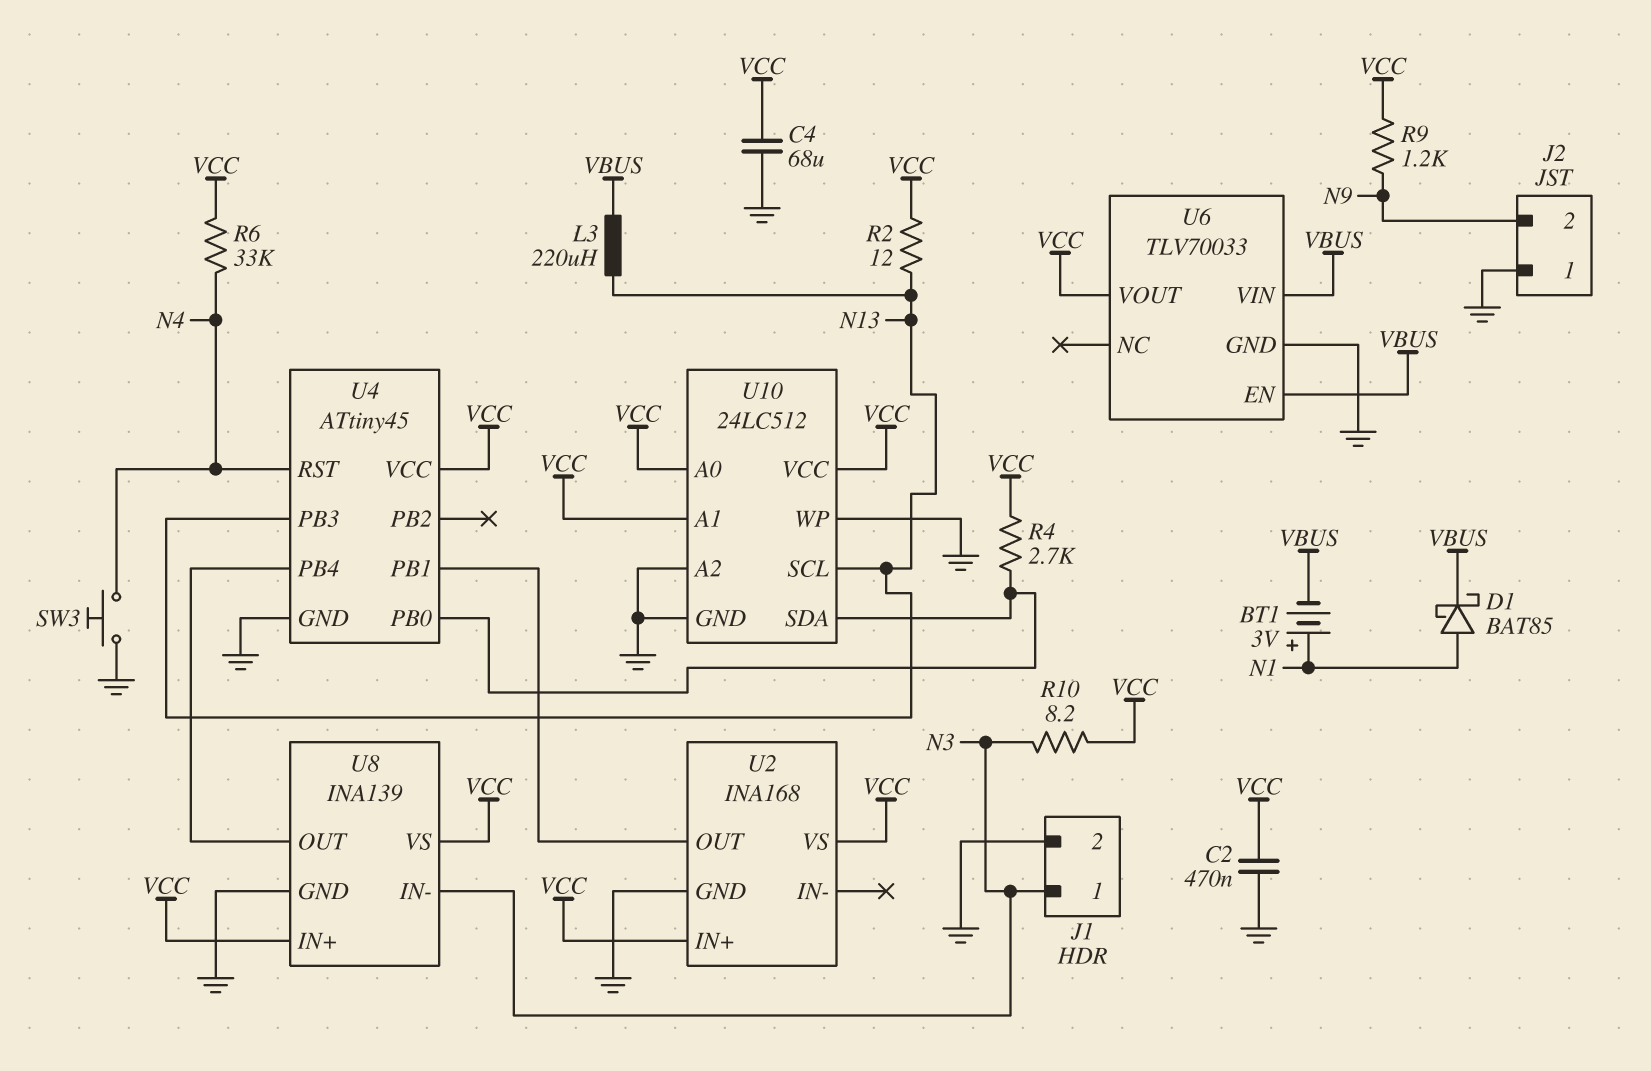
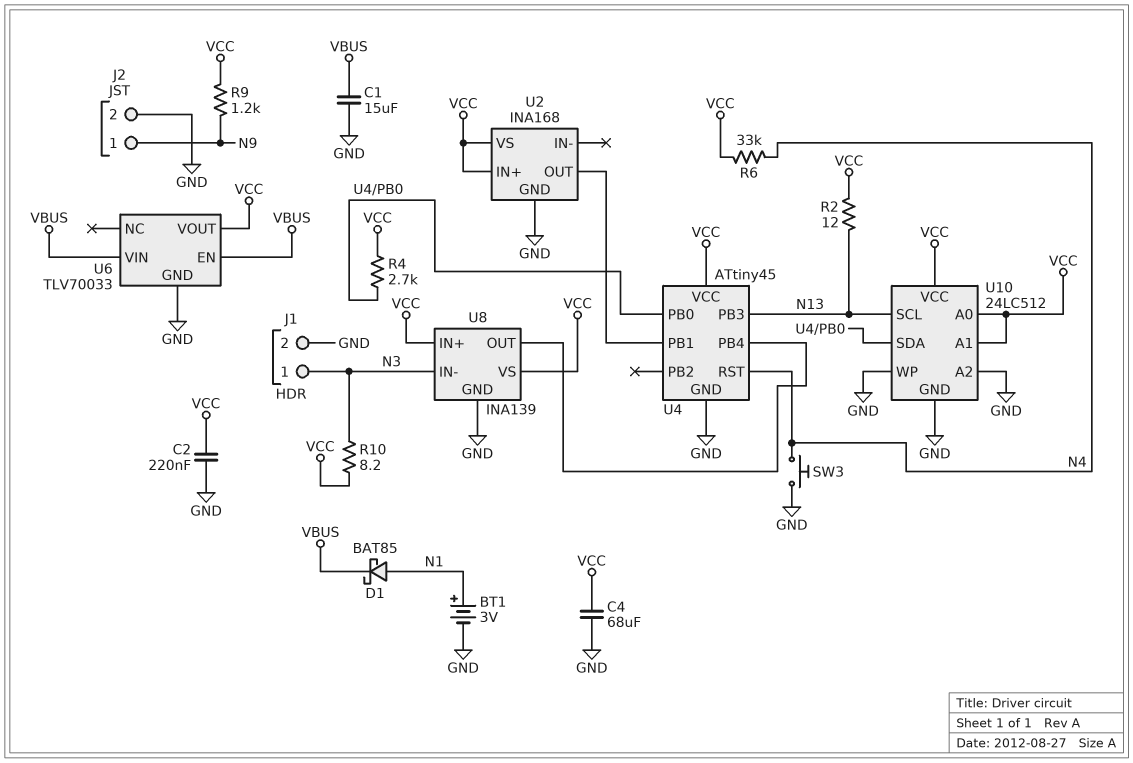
BT1: 3V (plus N1, minus VBUS) -> 3V (plus N1, minus GND)
C1: none -> 15uF (GND, VBUS)
C2: 470nF (GND, VCC) -> 220nF (GND, VCC)
J2 pin 1: GND -> N9
J2 pin 2: N9 -> GND
L3: 220uH (N13, VBUS) -> none

